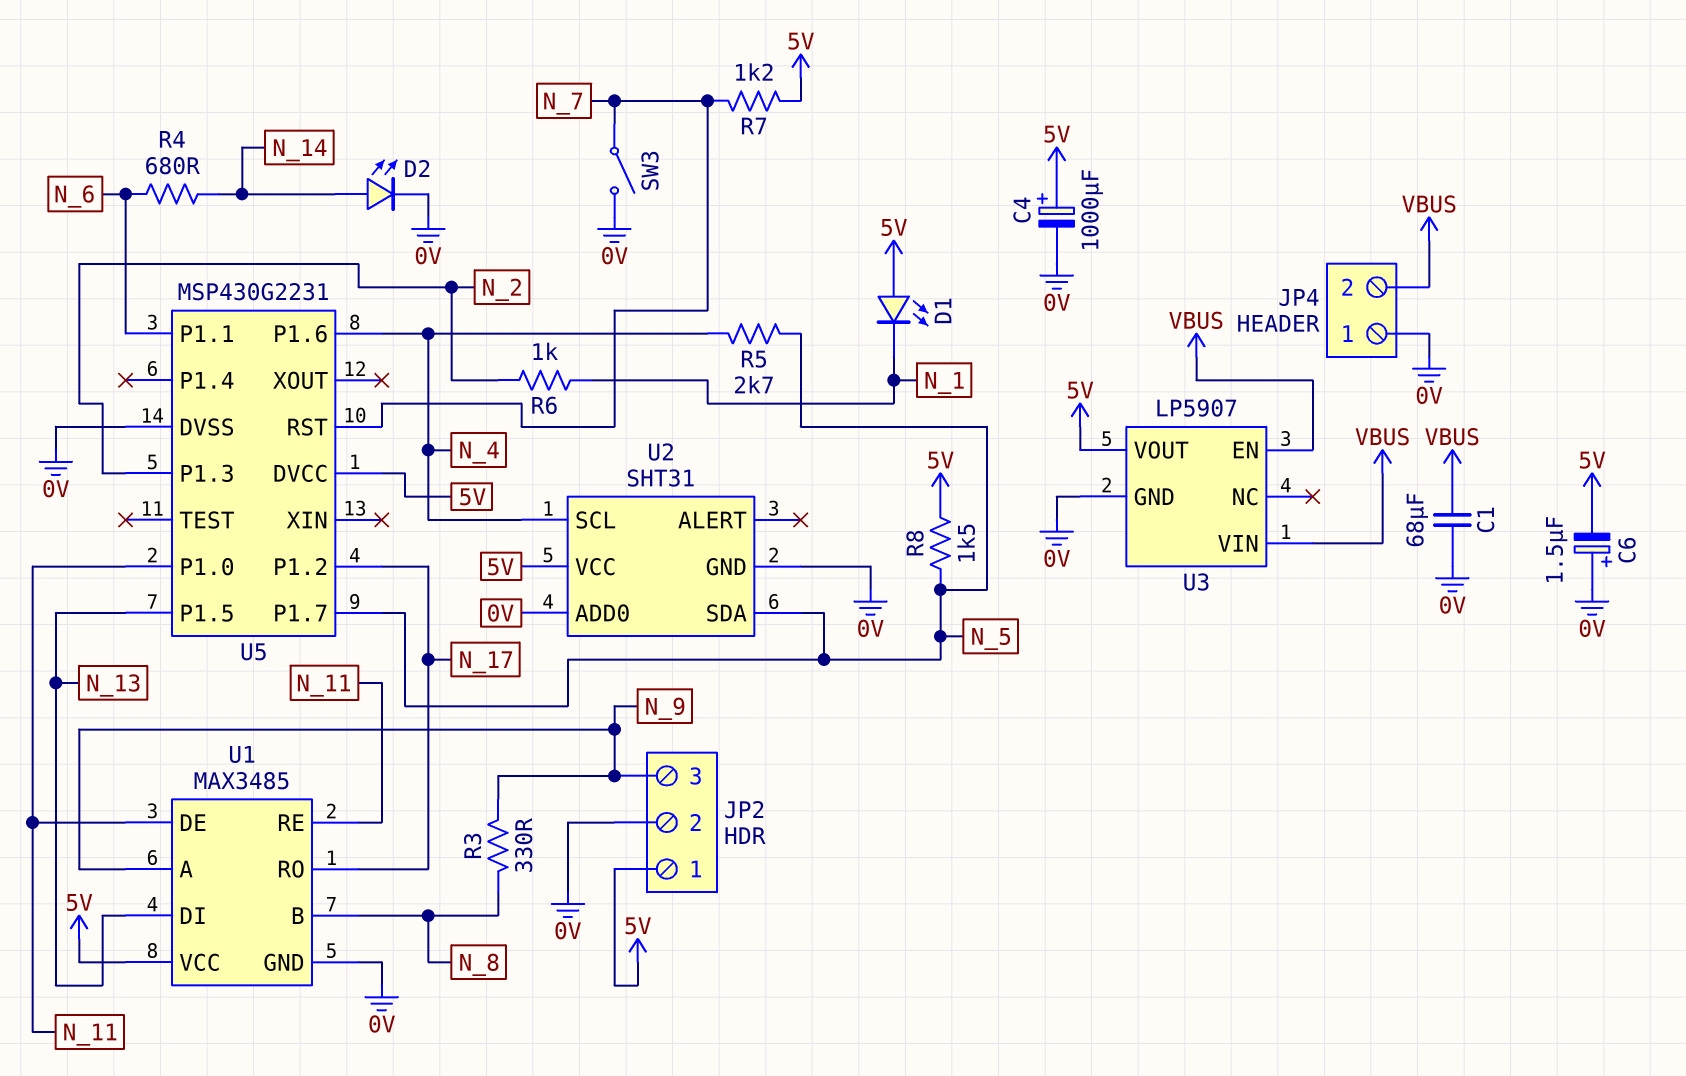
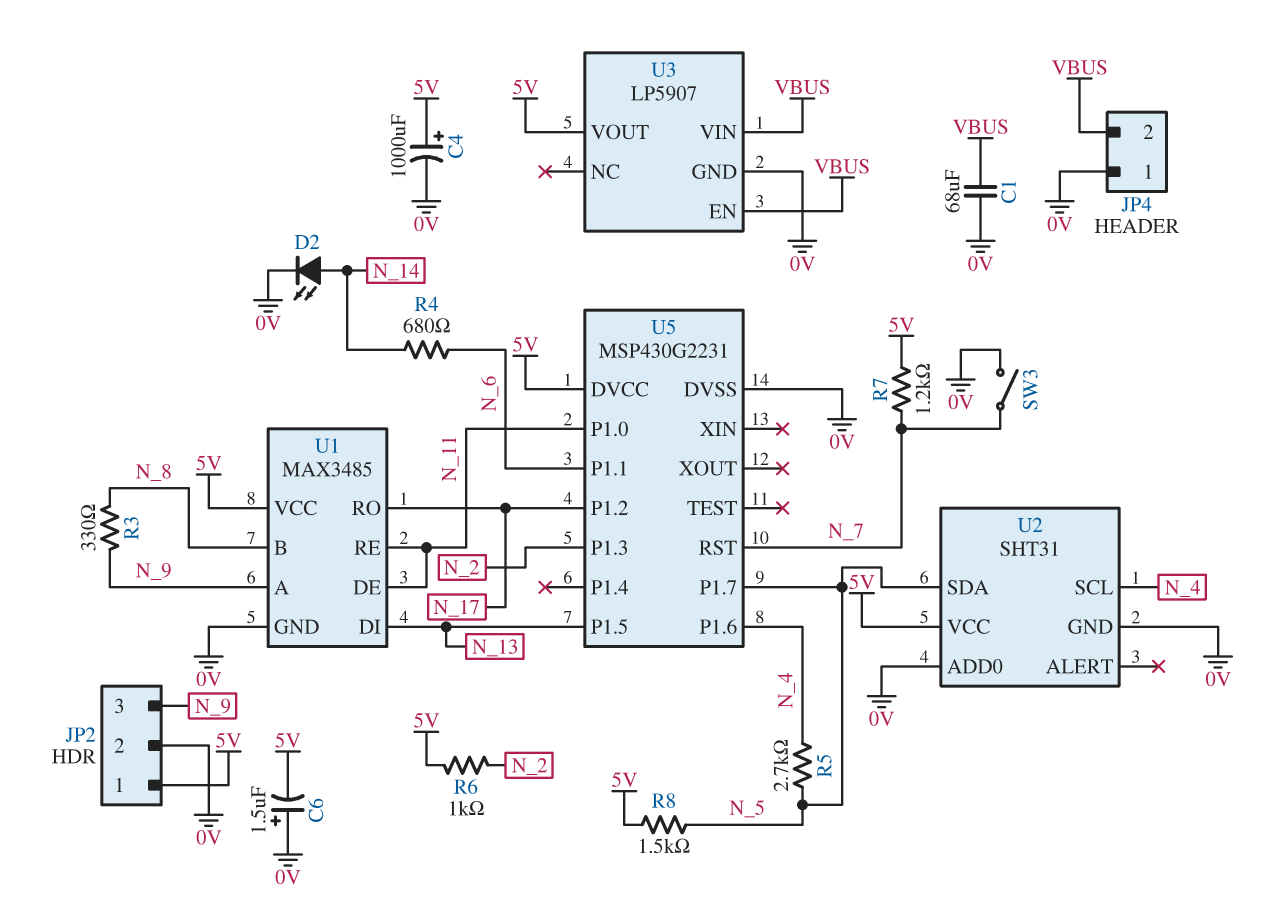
D1: LED (A 5V, K N_1) -> none
R6: 1k (N_1, N_2) -> 1k (5V, N_2)

